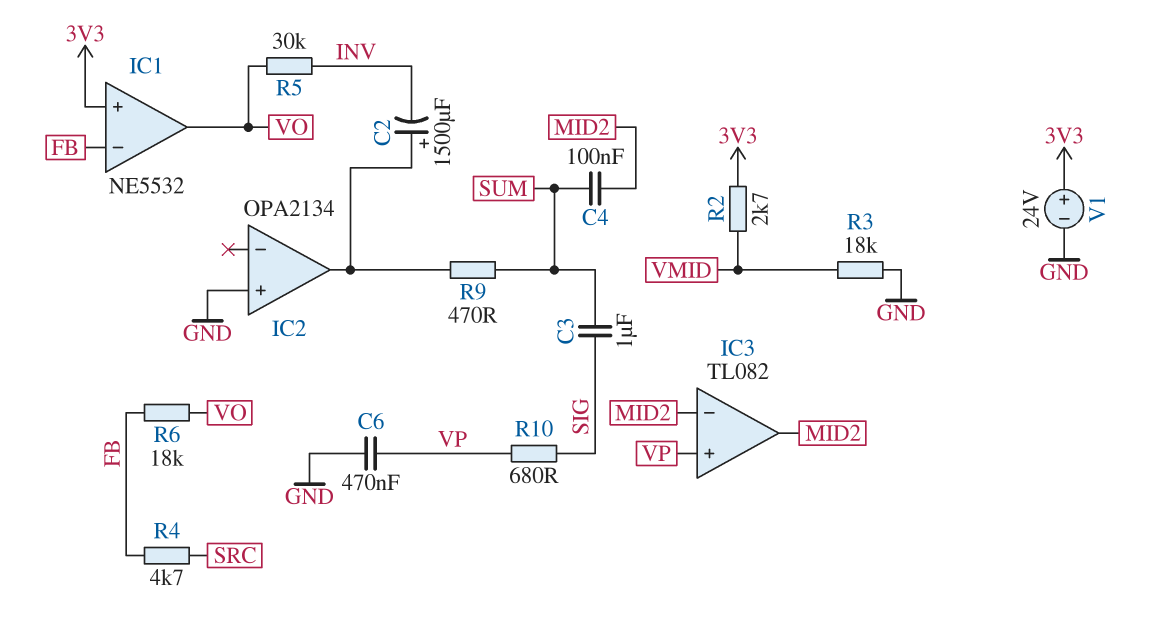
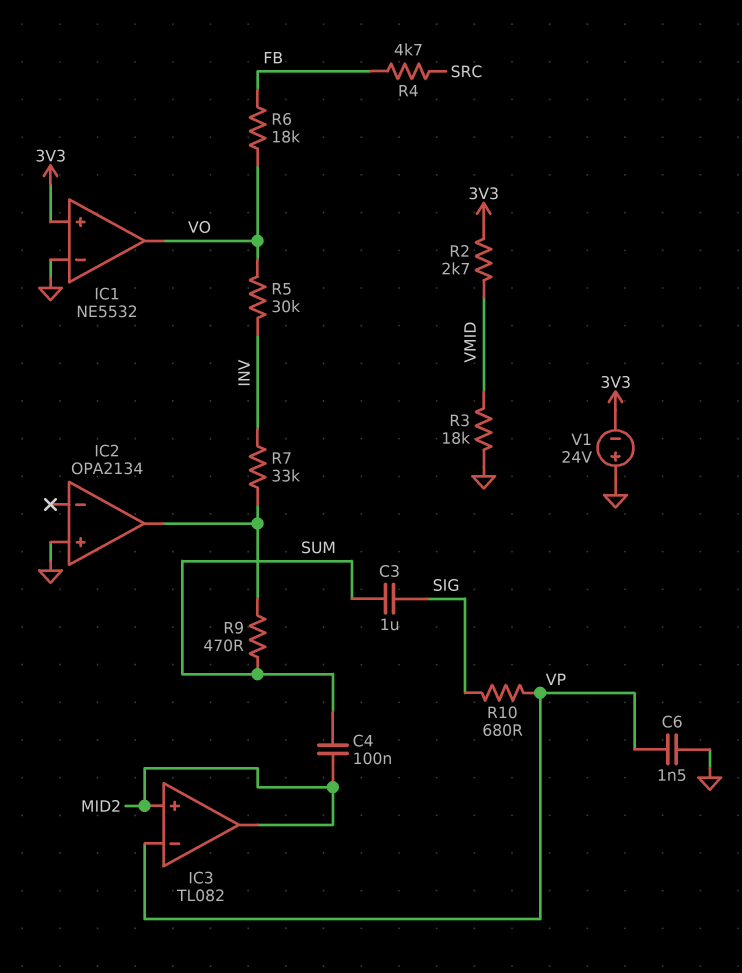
C2: 1500uF (plus IC2/out, minus INV) -> none
C6: 470nF (GND, VP) -> 1.5nF (GND, VP)
IC1 pin in-: FB -> GND
IC3 pin in+: VP -> MID2
IC3 pin in-: MID2 -> VP
R7: none -> 33k (IC2/out, INV)
V1: 24V (plus 3V3, minus GND) -> 24V (plus GND, minus 3V3)

